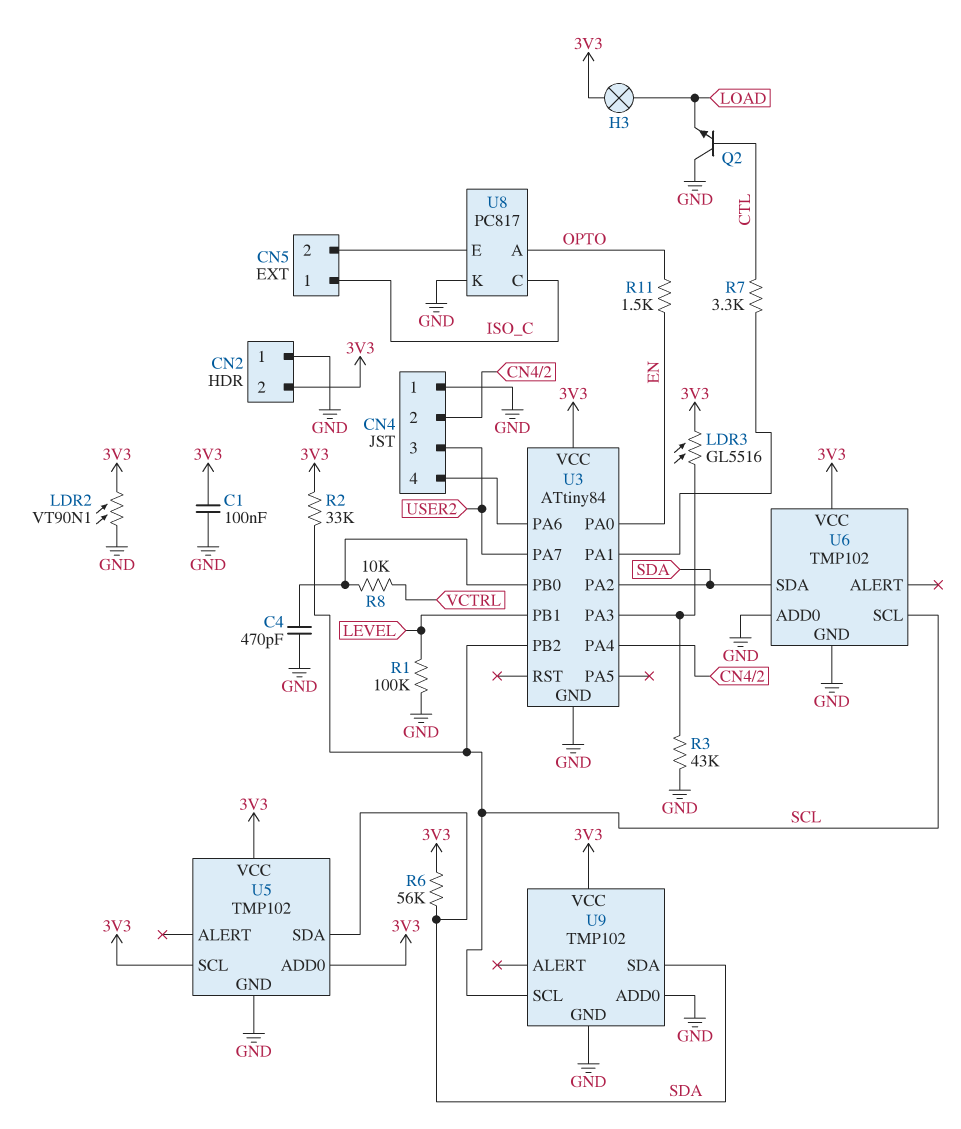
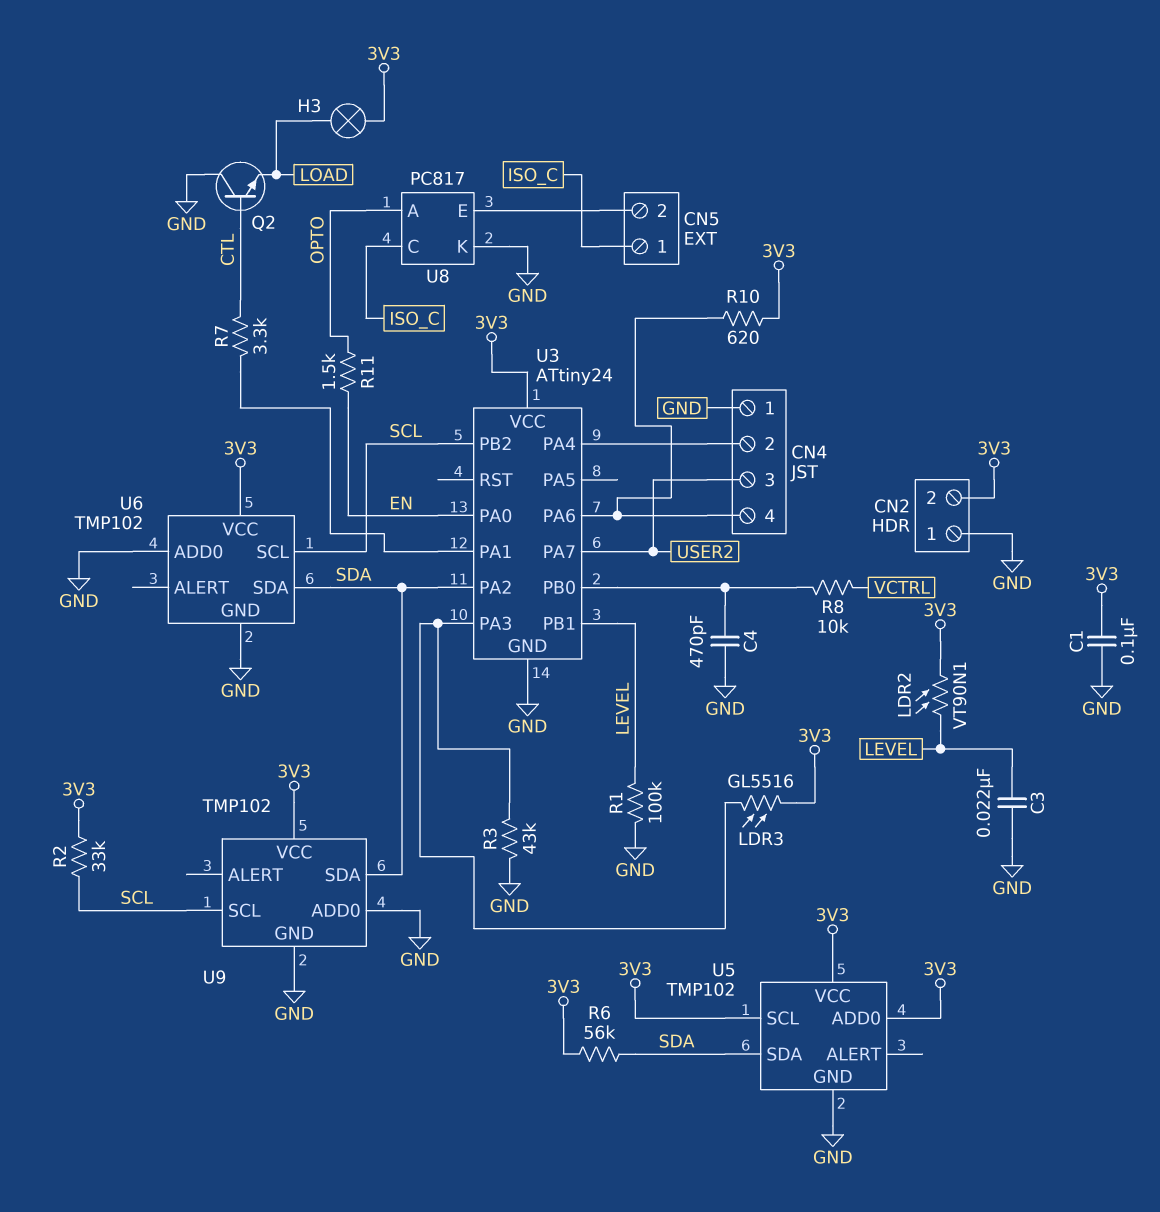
C3: none -> 22nF (GND, LEVEL)
LDR2: VT90N1 (3V3, GND) -> VT90N1 (3V3, LEVEL)
R10: none -> 620 (3V3, CN4/4)
U3: ATtiny84 -> ATtiny24

